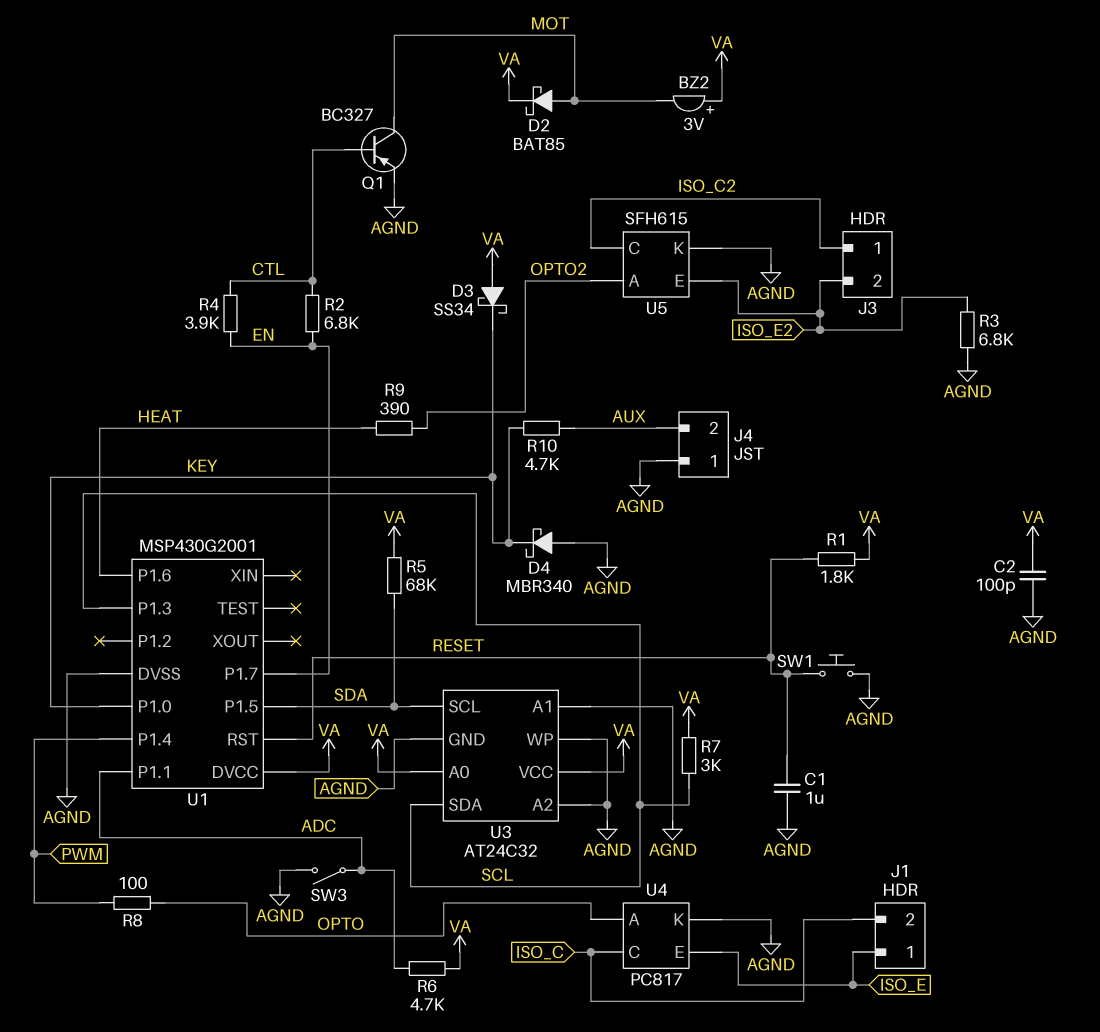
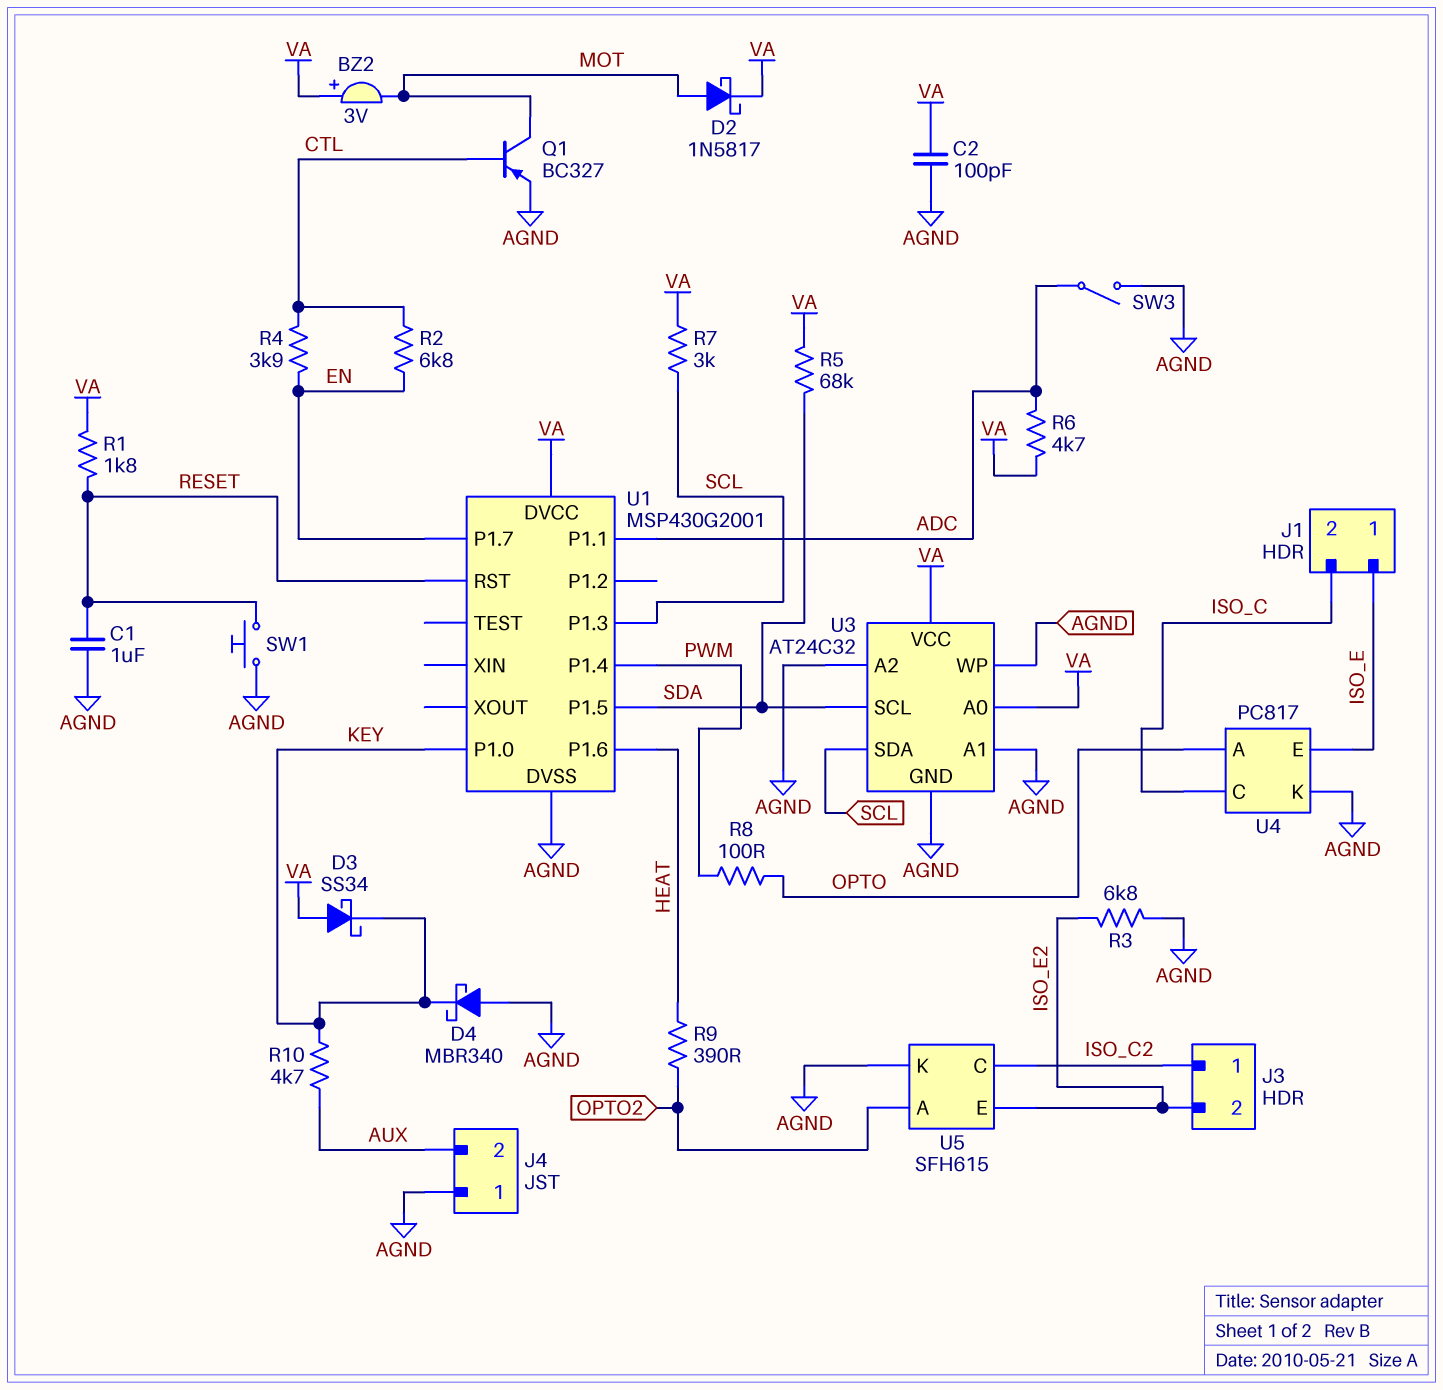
D2: schottky BAT85 (A MOT, K VA) -> schottky 1N5817 (A MOT, K VA)

